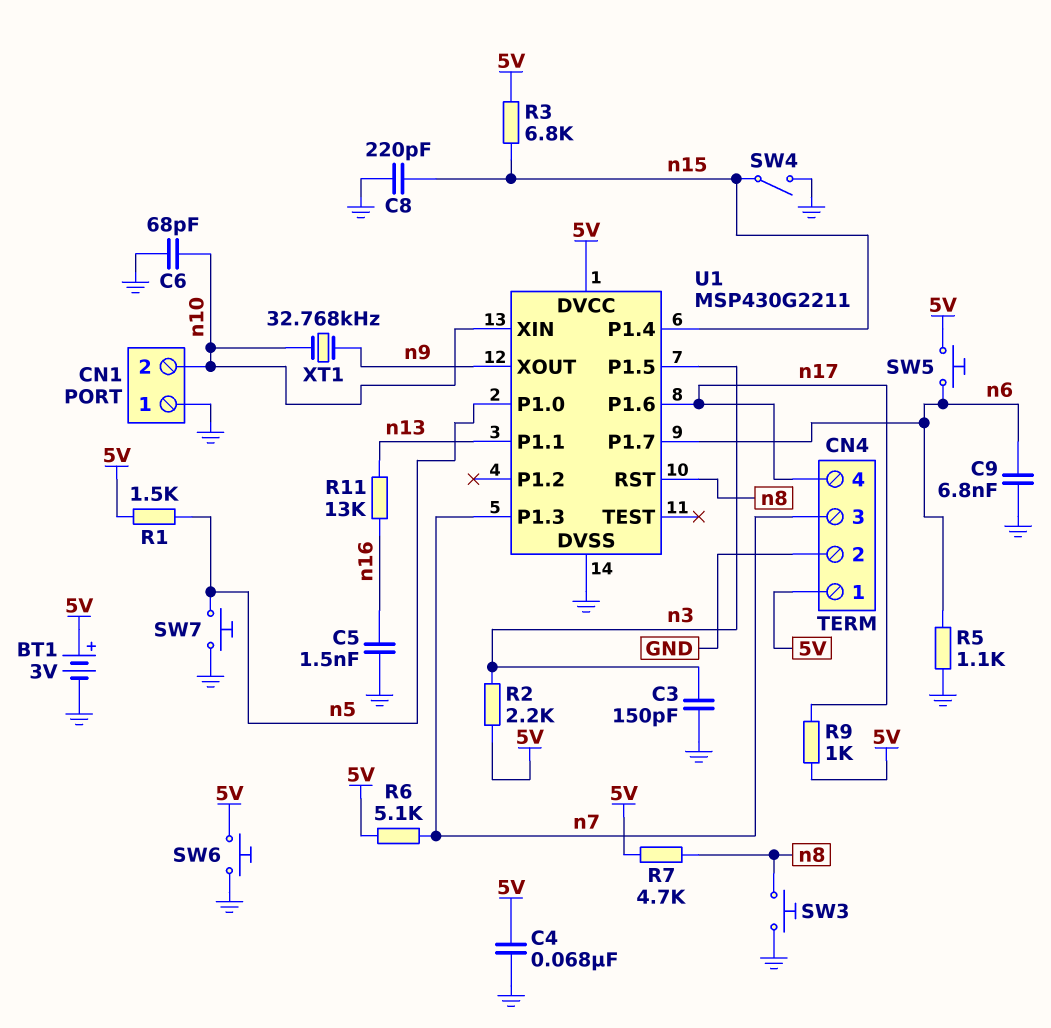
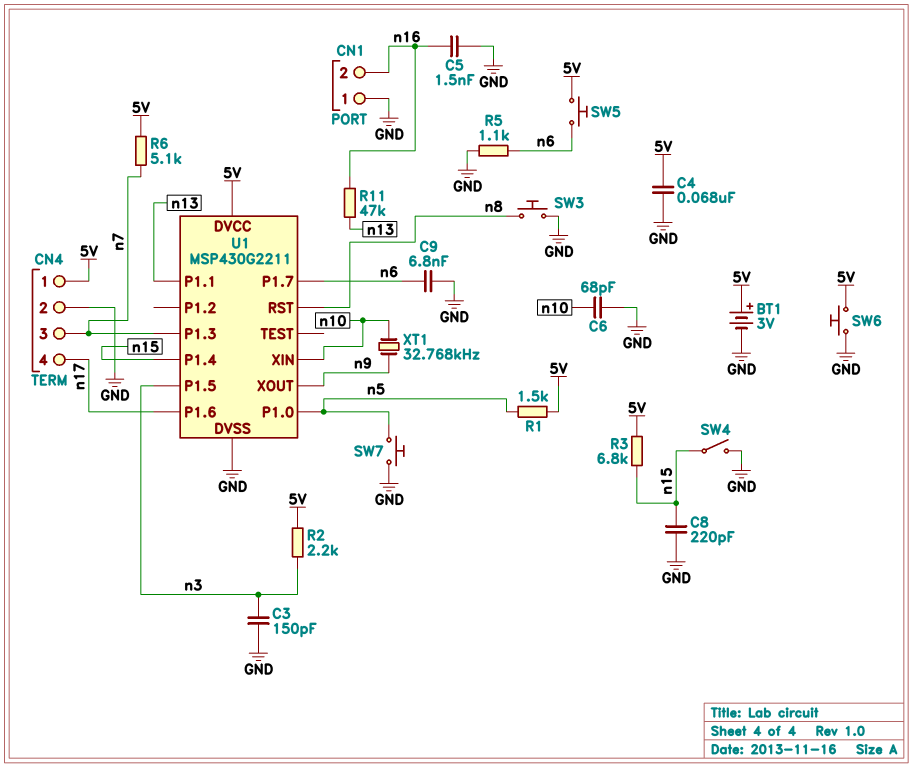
CN1 pin 2: n10 -> n16
R7: 4.7k (5V, n8) -> none
R9: 1k (5V, n17) -> none
R11: 13k (n13, n16) -> 47k (n13, n16)

